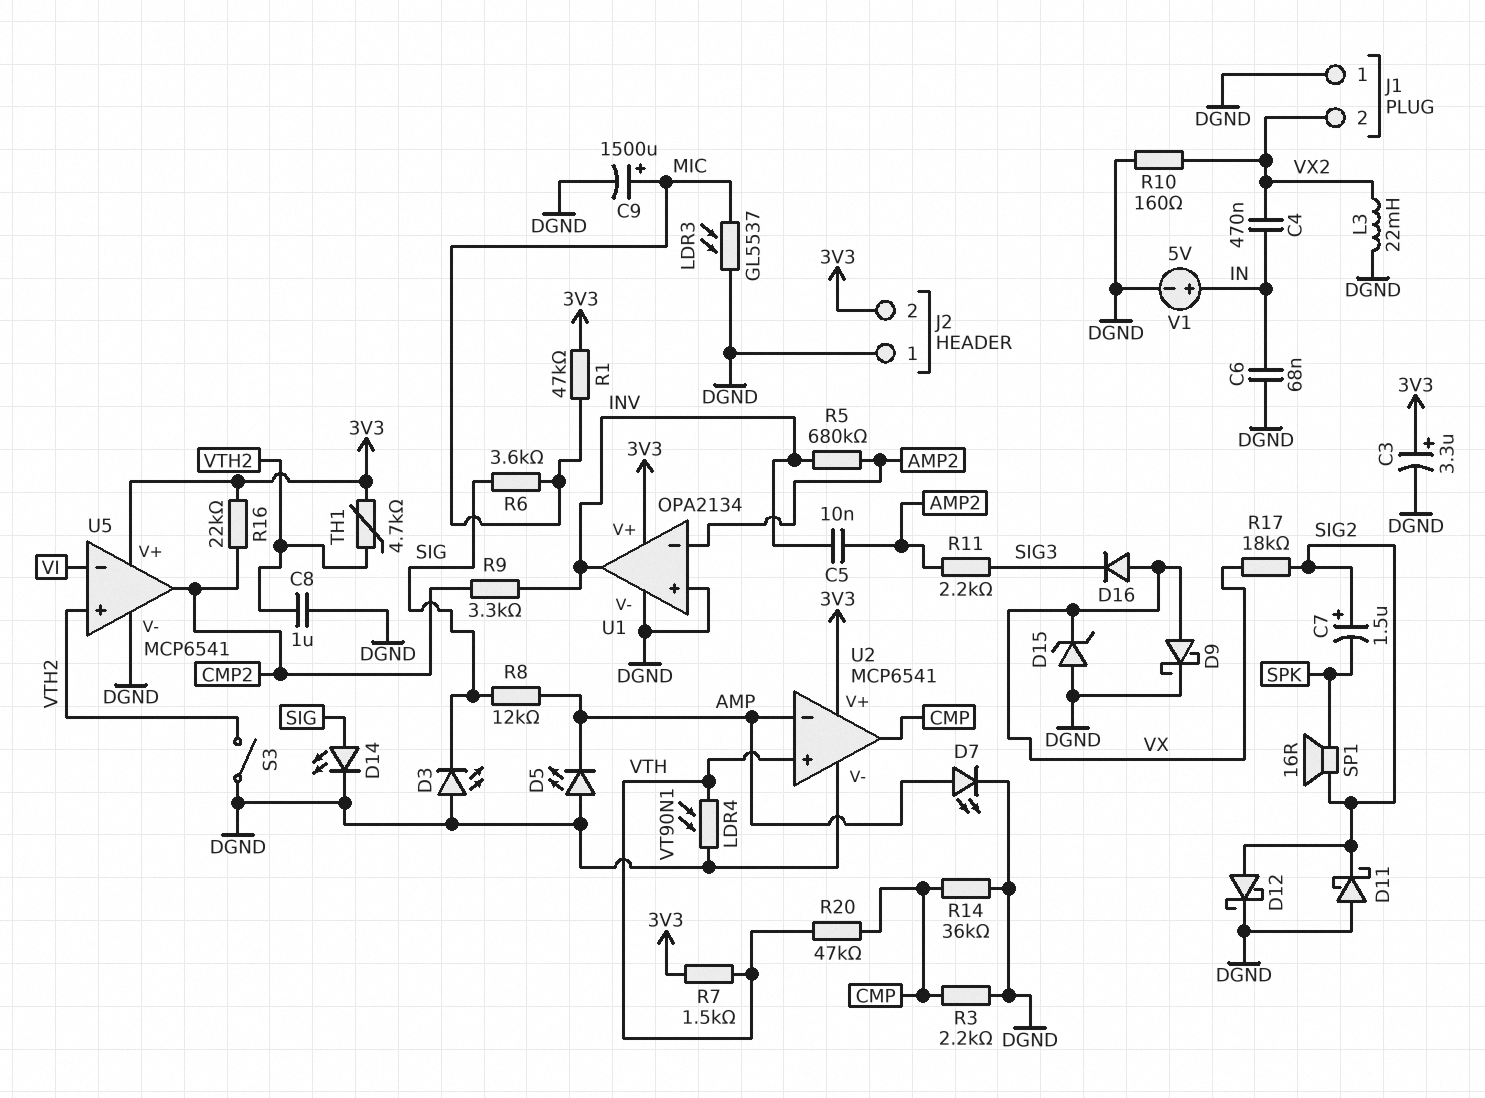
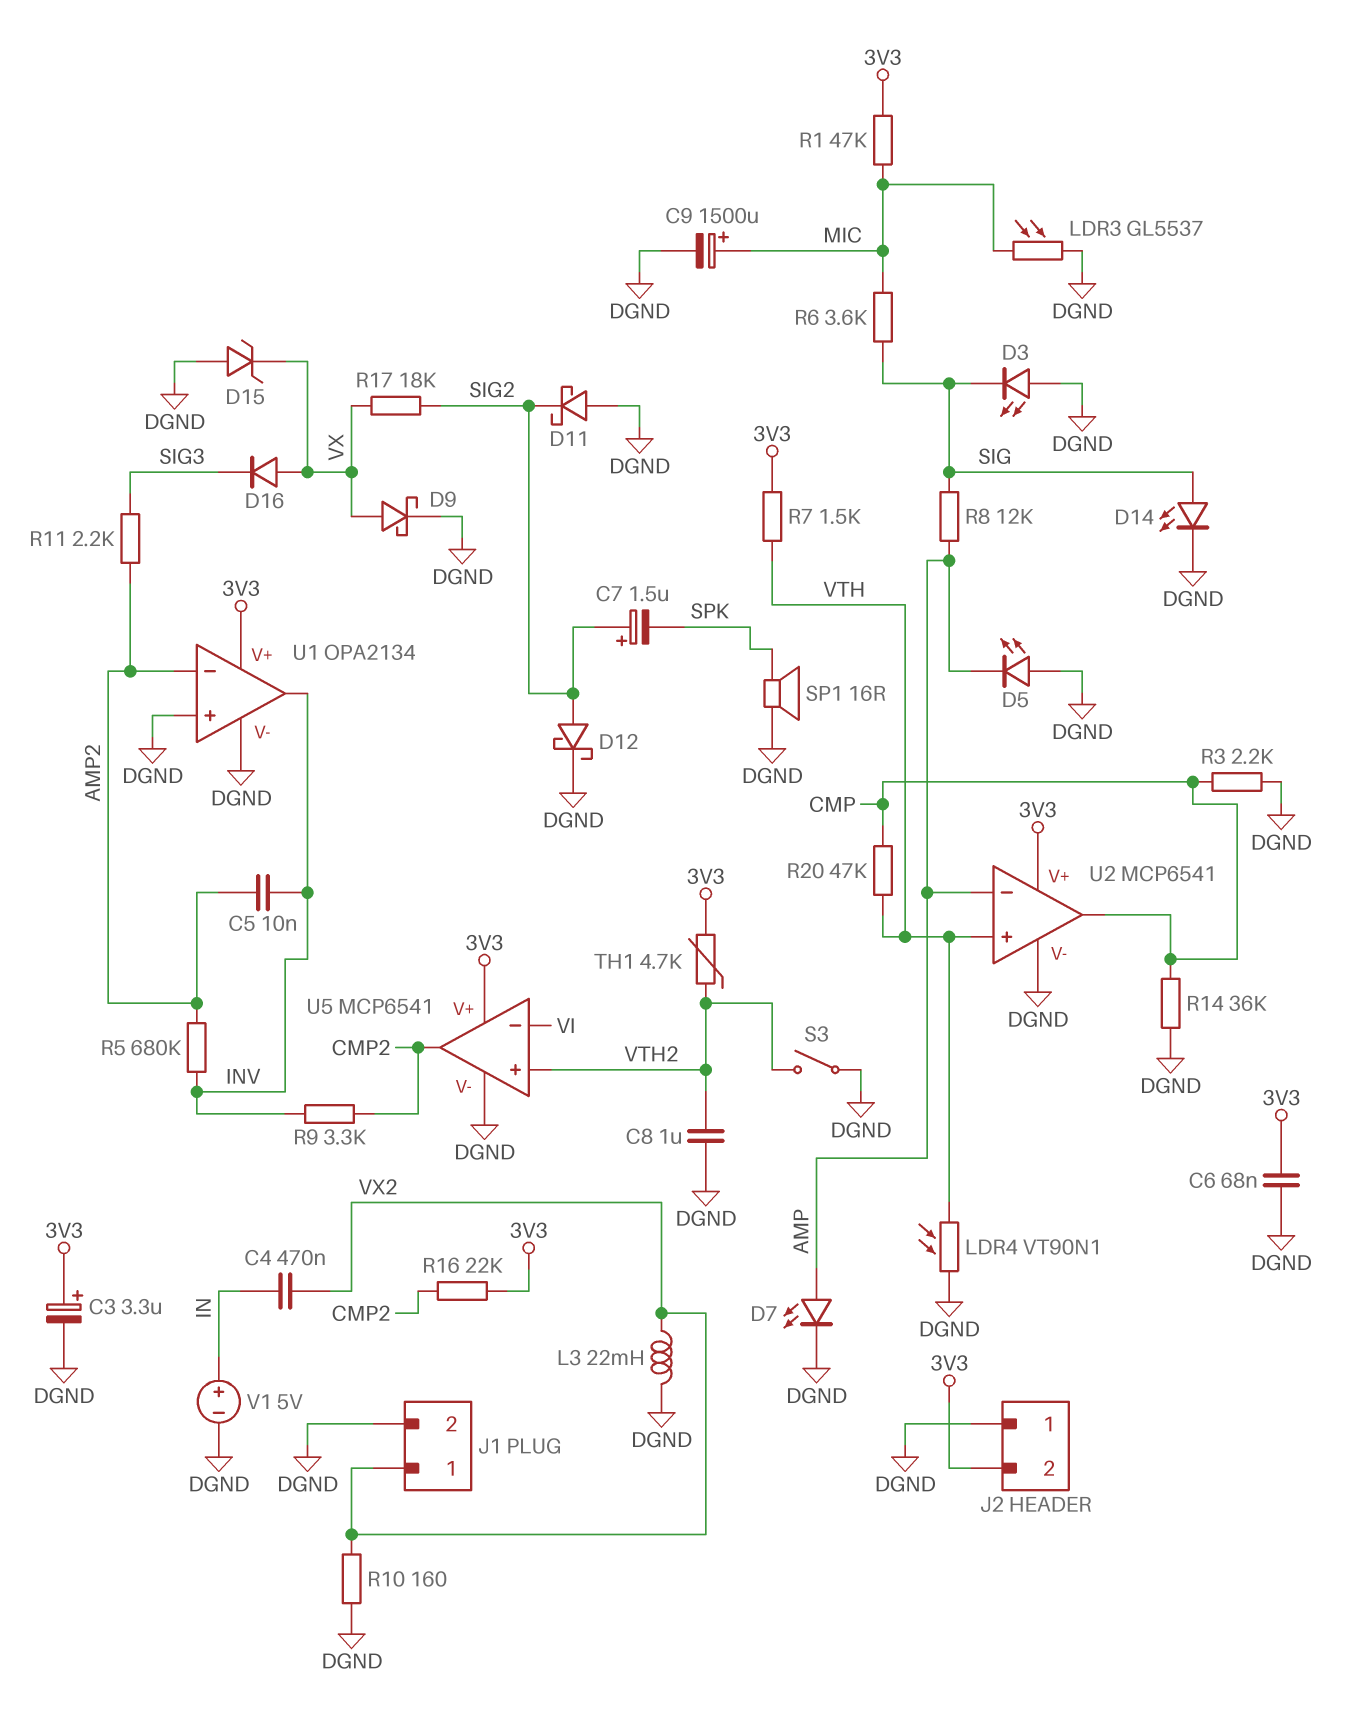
C6: 68nF (DGND, IN) -> 68nF (3V3, DGND)
J1 pin 1: DGND -> VX2
J1 pin 2: VX2 -> DGND
SP1: speaker 16R (SIG2, SPK) -> speaker 16R (DGND, SPK)

